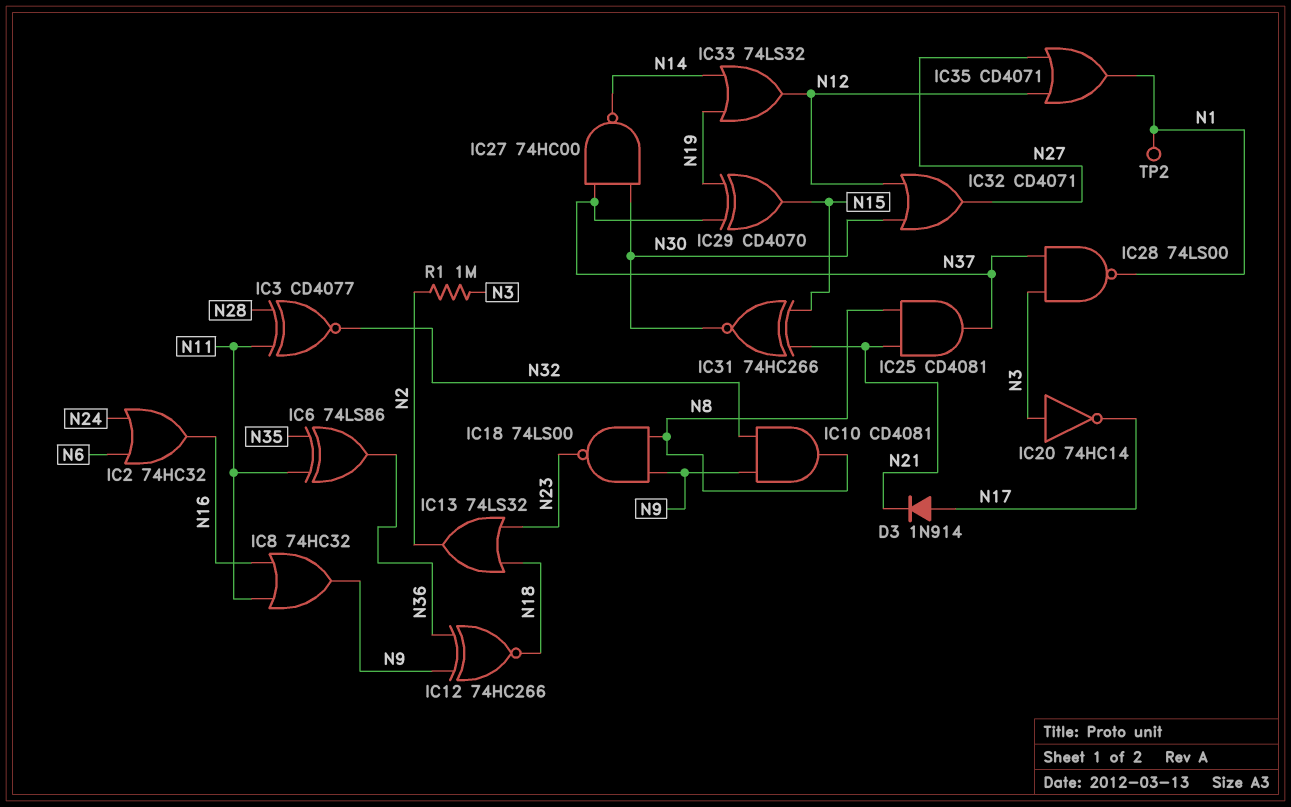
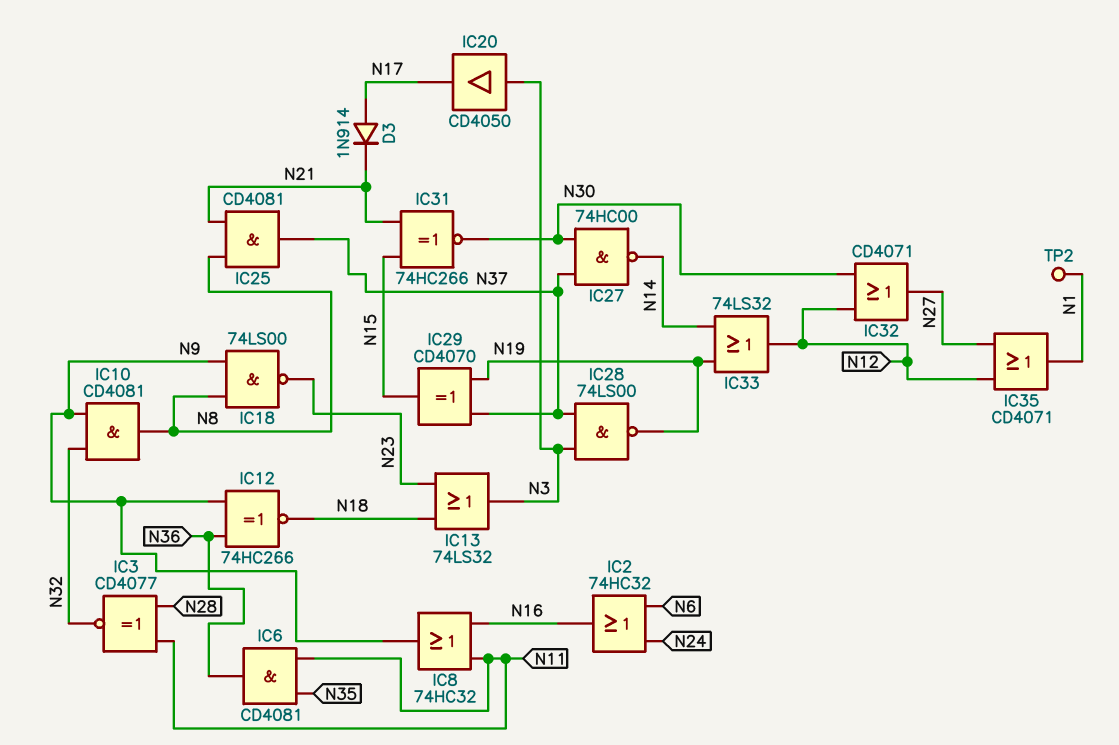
IC6: XOR 74LS86 (in N11, in N35, out N36) -> AND CD4081 (in N11, in N35, out N36)
IC13: OR 74LS32 (in N18, in N23, out N2) -> OR 74LS32 (in N18, in N23, out N3)
IC20: NOT 74HC14 (in N3, out N17) -> buffer CD4050 (in N3, out N17)
IC28: NAND 74LS00 (in N3, in N37, out N1) -> NAND 74LS00 (in N3, in N37, out N19)
R1: 1M (N2, N3) -> none

